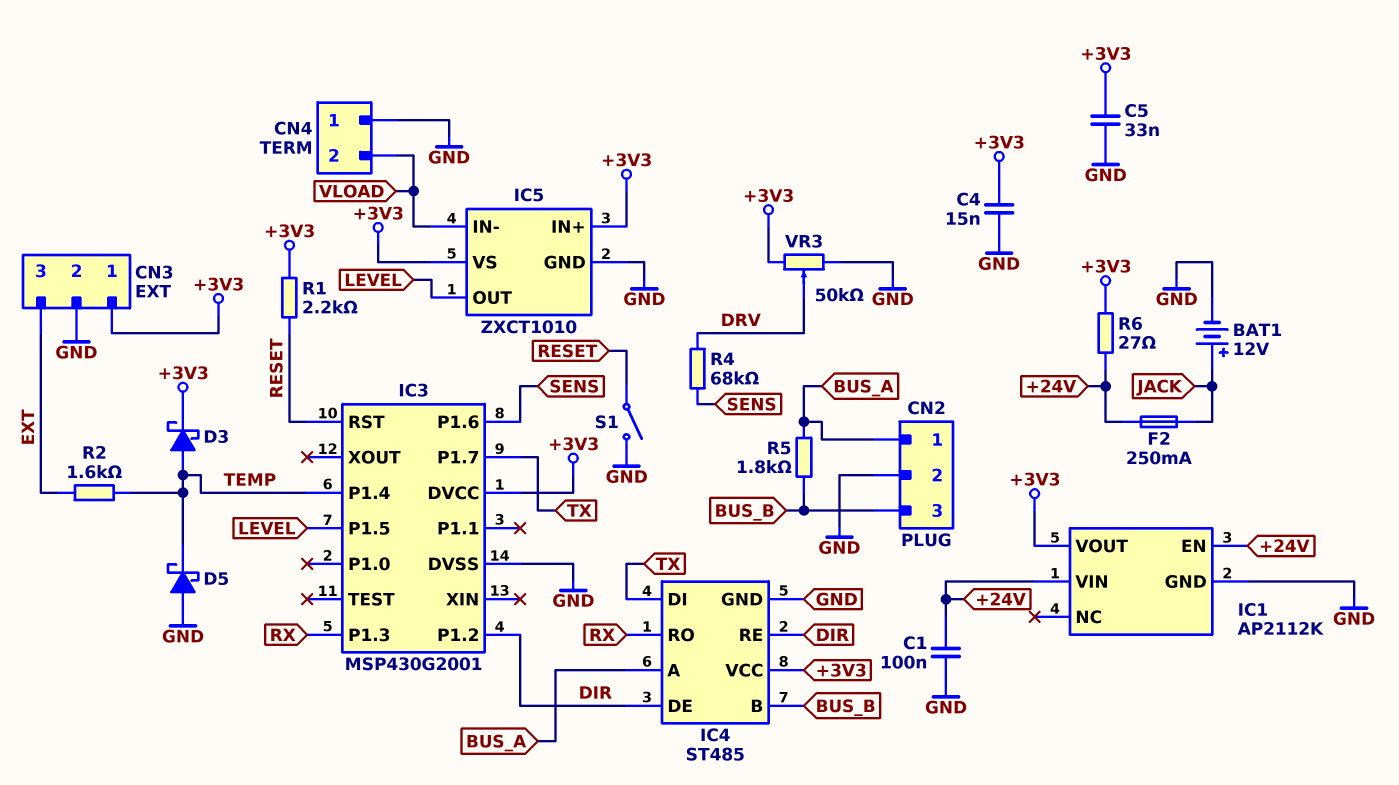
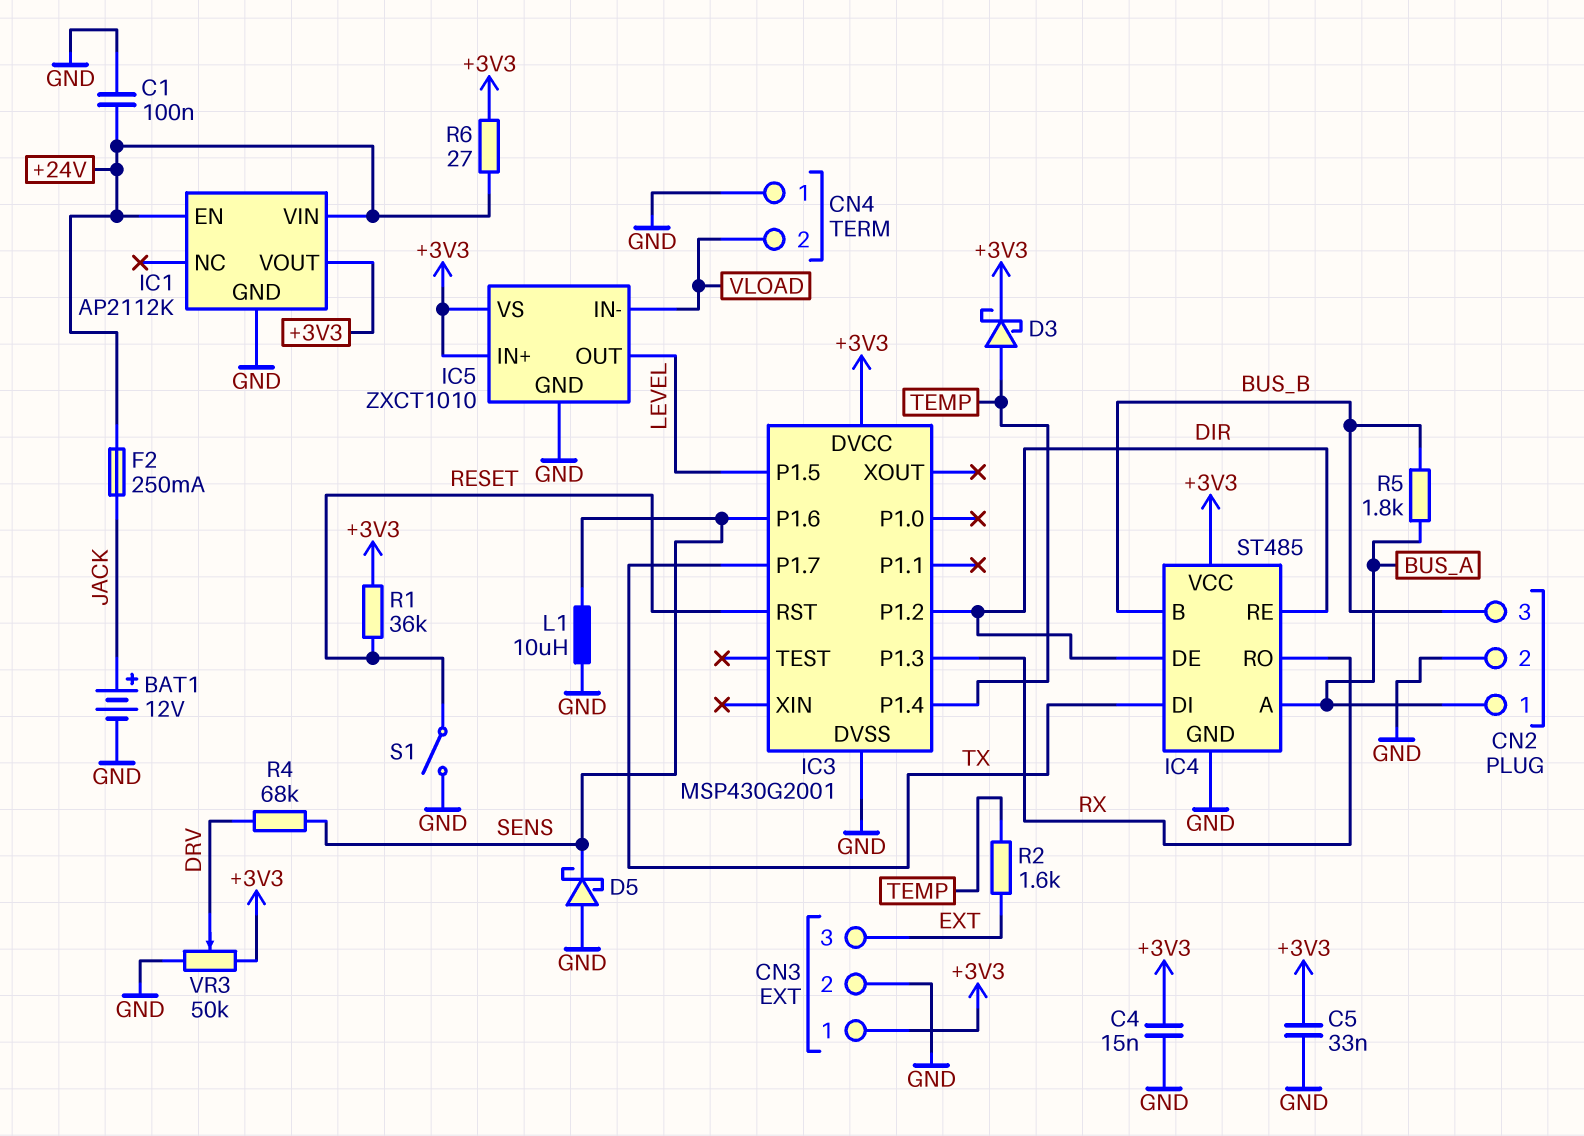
D5: schottky (A GND, K TEMP) -> schottky (A GND, K SENS)
L1: none -> 10uH (GND, SENS)
R1: 2.2k (+3V3, RESET) -> 36k (+3V3, RESET)

